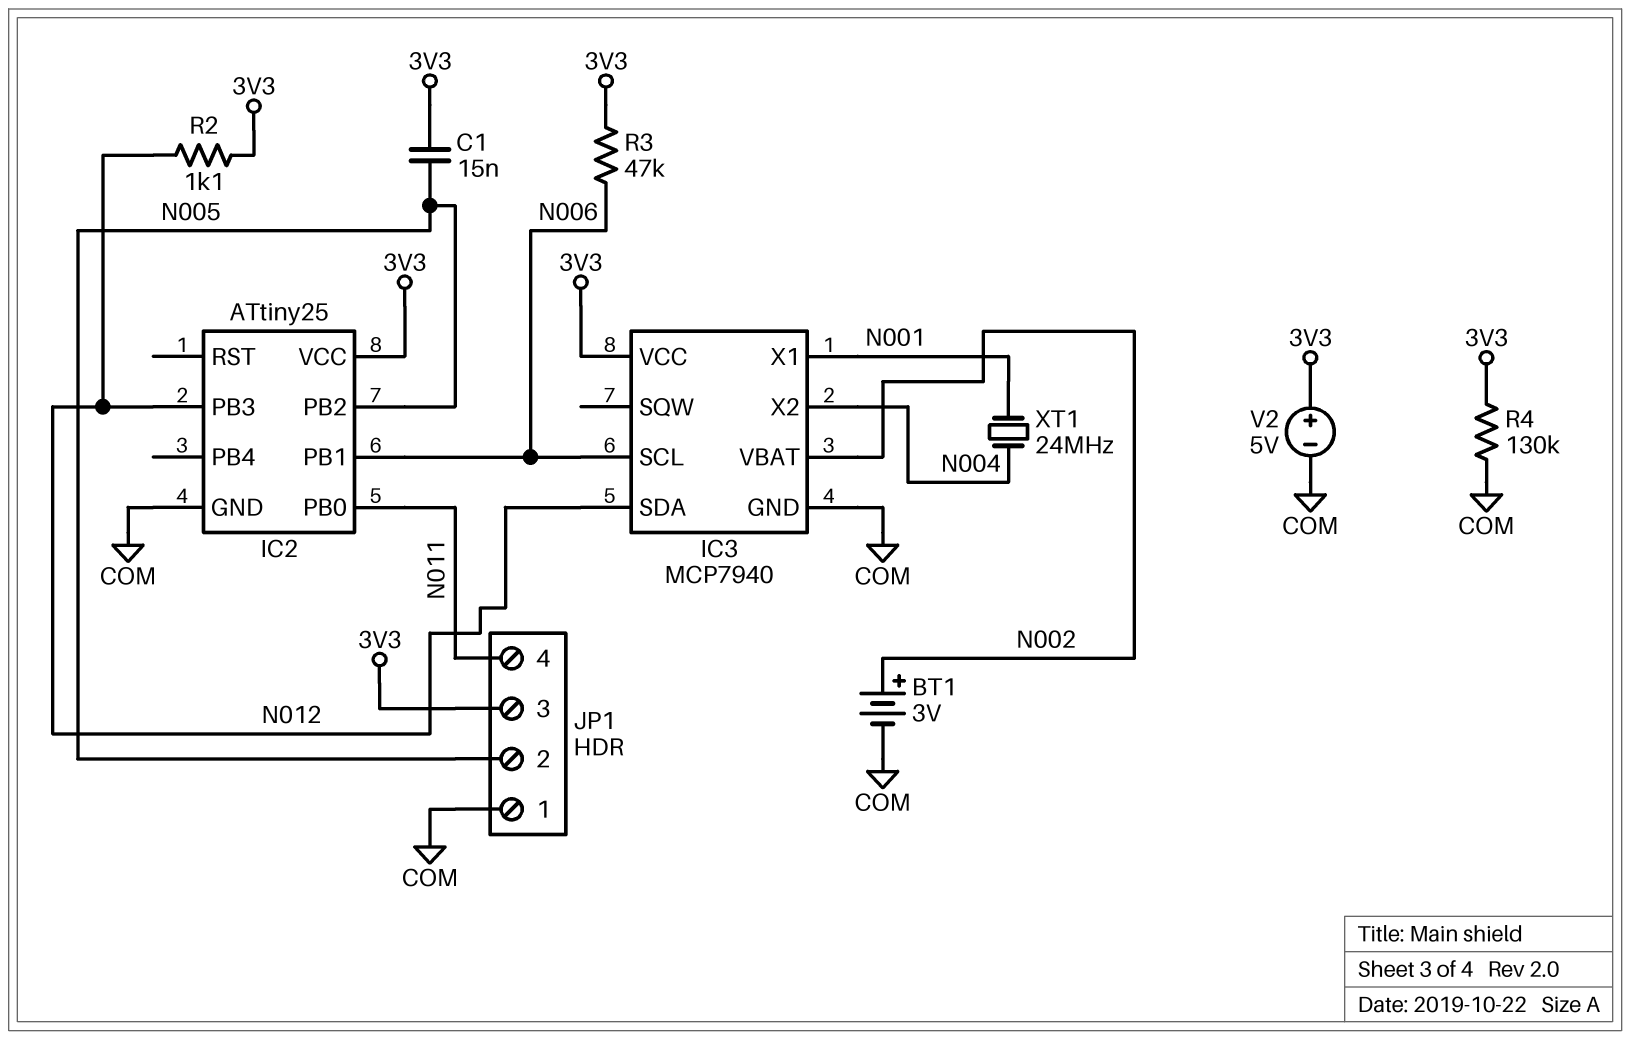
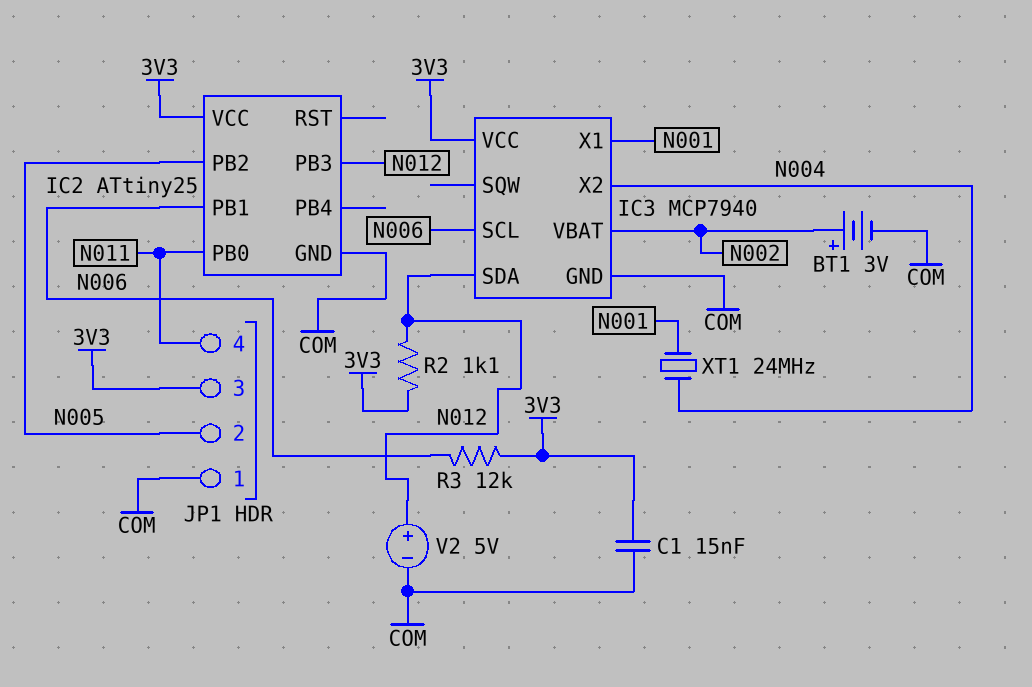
C1: 15nF (3V3, N005) -> 15nF (3V3, COM)
R3: 47k (3V3, N006) -> 12k (3V3, N006)
R4: 130k (3V3, COM) -> none
V2: 5V (plus 3V3, minus COM) -> 5V (plus N012, minus COM)

